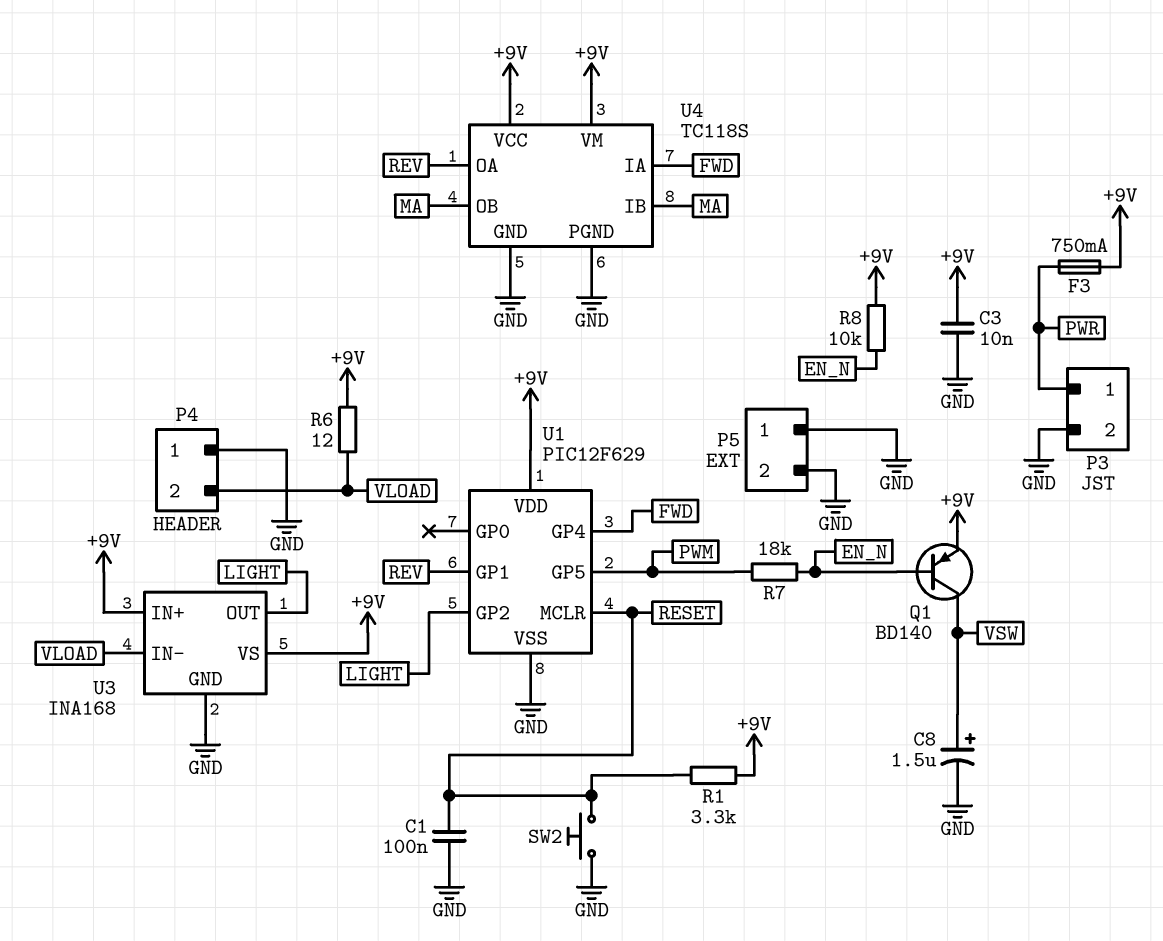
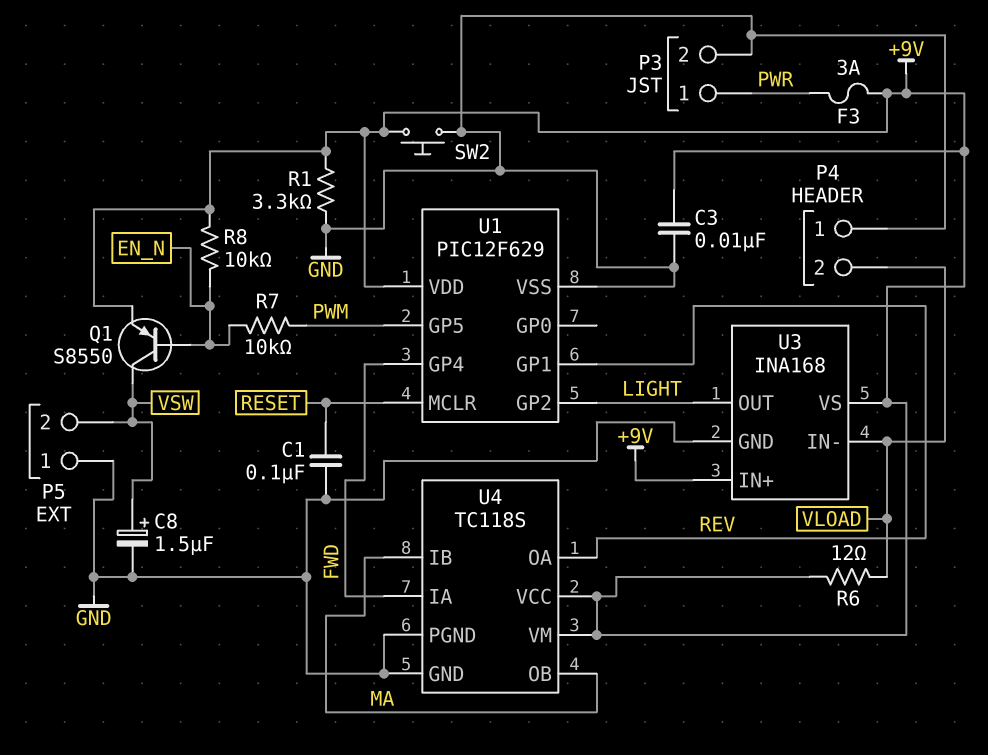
F3: 750mA (+9V, PWR) -> 3A (+9V, PWR)
P5 pin 2: GND -> VSW
Q1: PNP BD140 (B EN_N, C VSW, E +9V) -> PNP S8550 (B EN_N, C VSW, E +9V)
R1: 3.3k (+9V, RESET) -> 3.3k (+9V, GND)
R7: 18k (EN_N, PWM) -> 10k (EN_N, PWM)
SW2: button (GND, RESET) -> button (+9V, GND)

